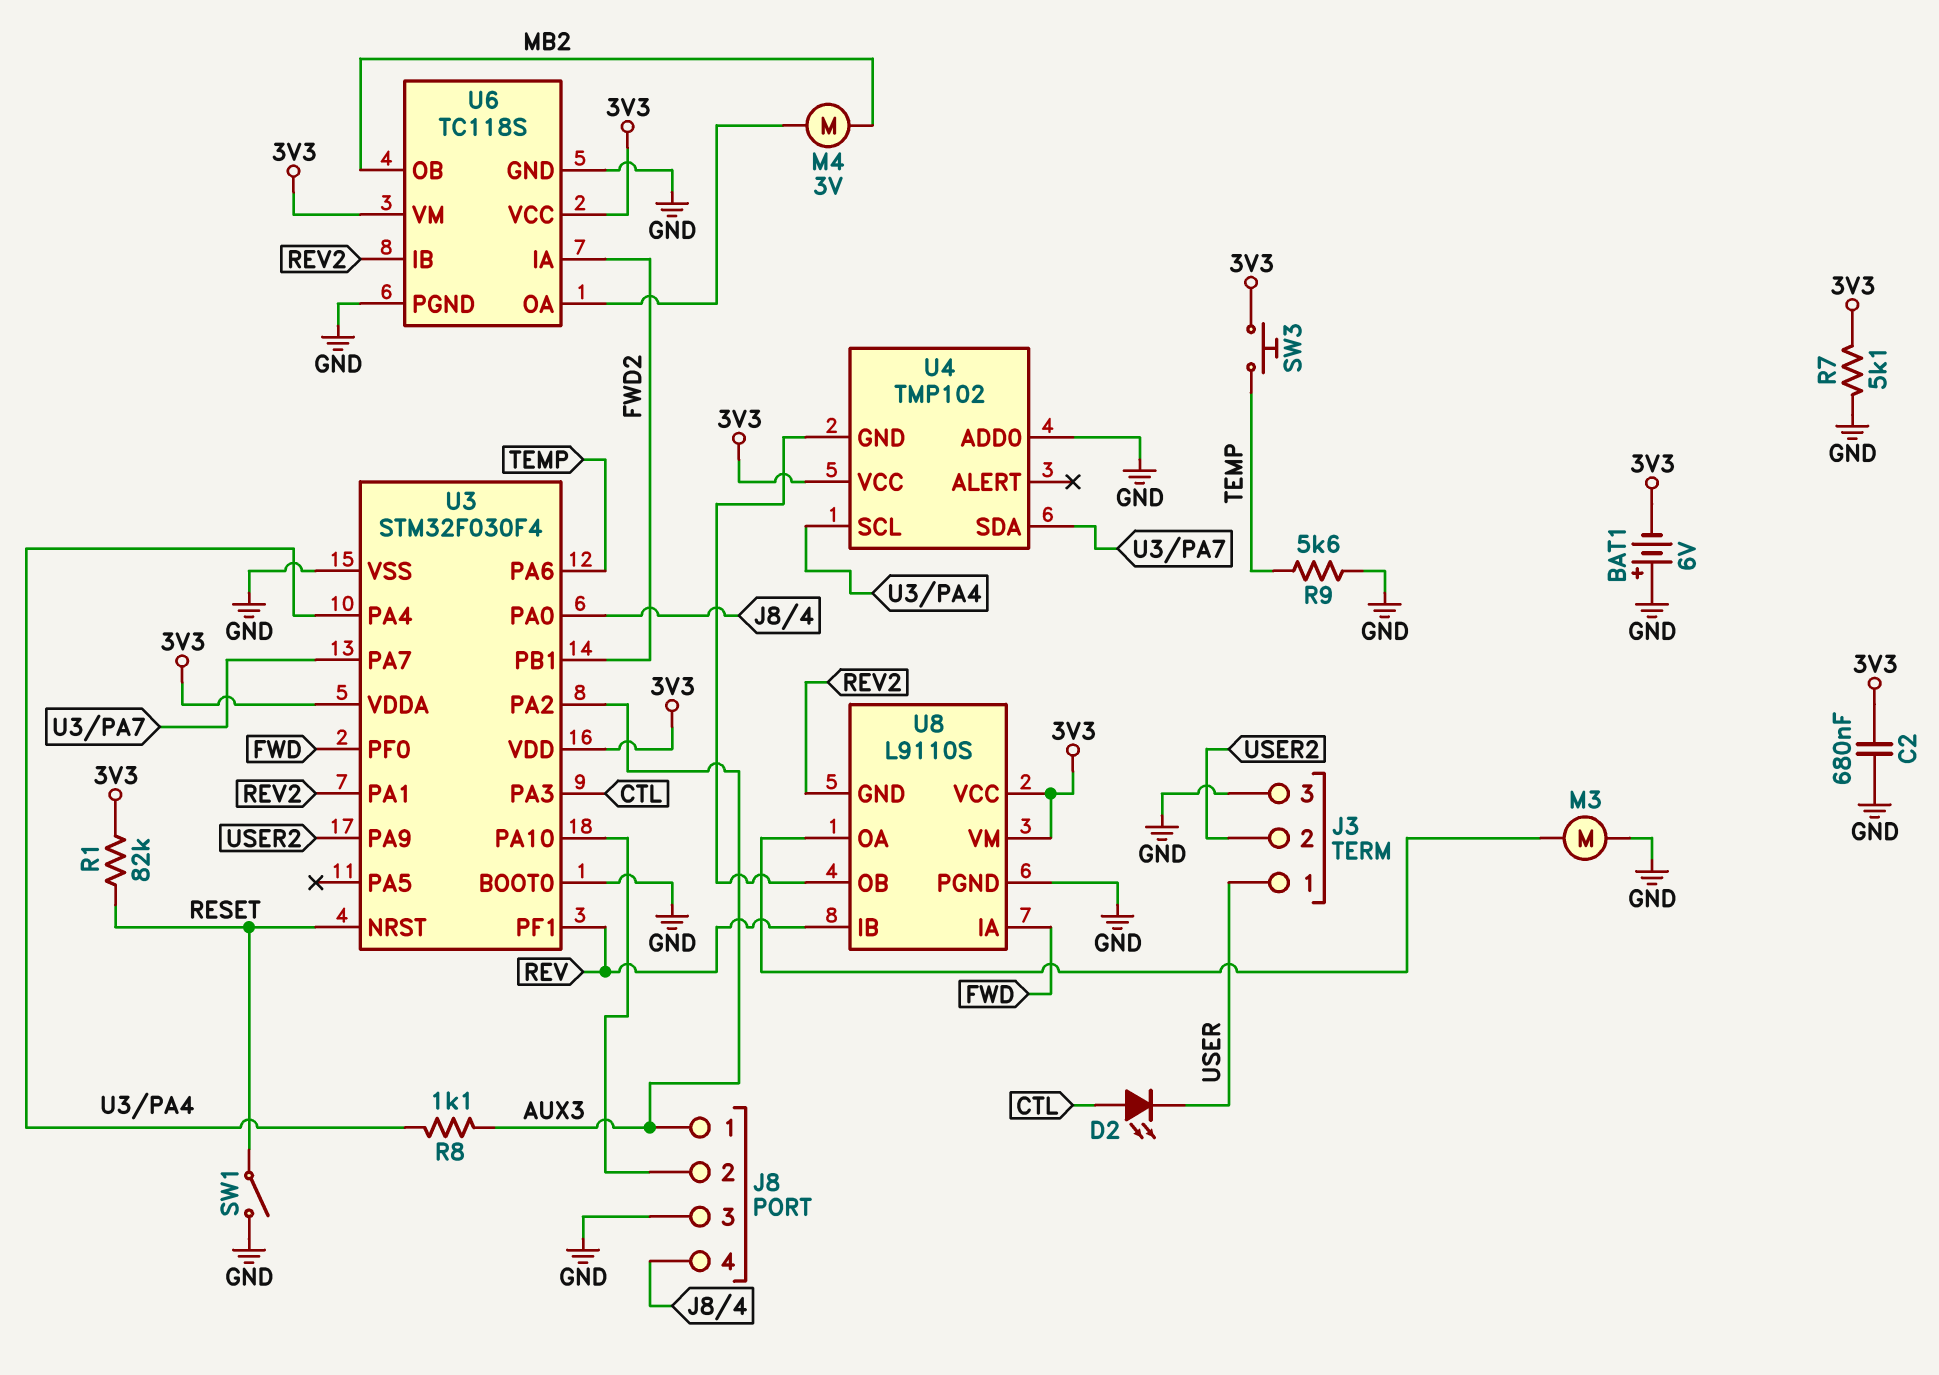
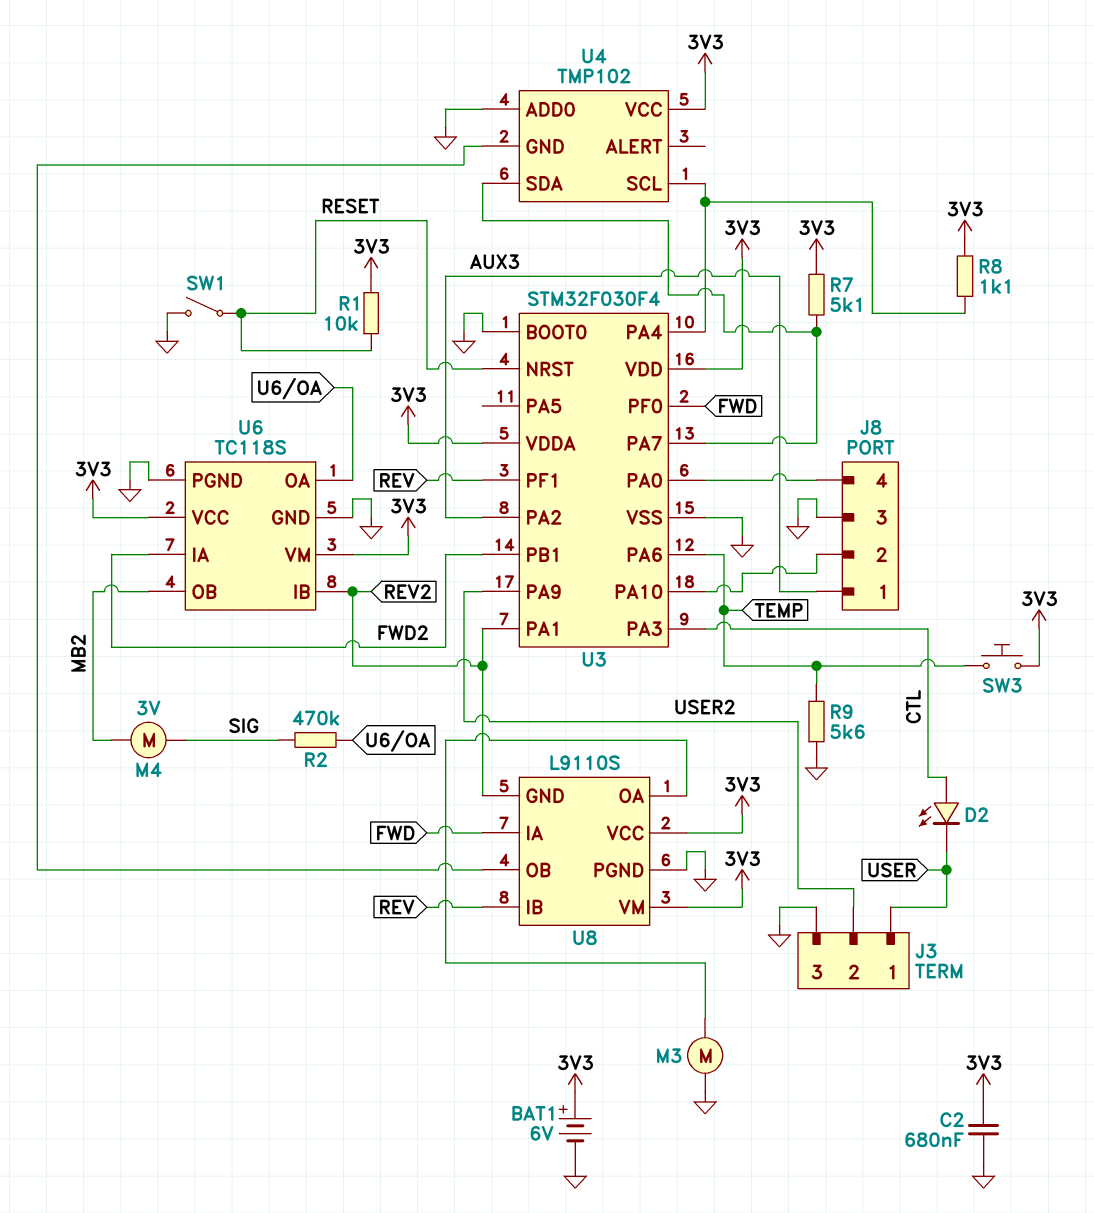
BAT1: 6V (plus GND, minus 3V3) -> 6V (plus 3V3, minus GND)
M4: motor 3V (MB2, U6/OA) -> motor 3V (MB2, SIG)
R1: 82k (3V3, RESET) -> 10k (3V3, RESET)
R2: none -> 470k (SIG, U6/OA)
R7: 5.1k (3V3, GND) -> 5.1k (3V3, U3/PA7)
R8: 1.1k (AUX3, U3/PA4) -> 1.1k (3V3, U3/PA4)

